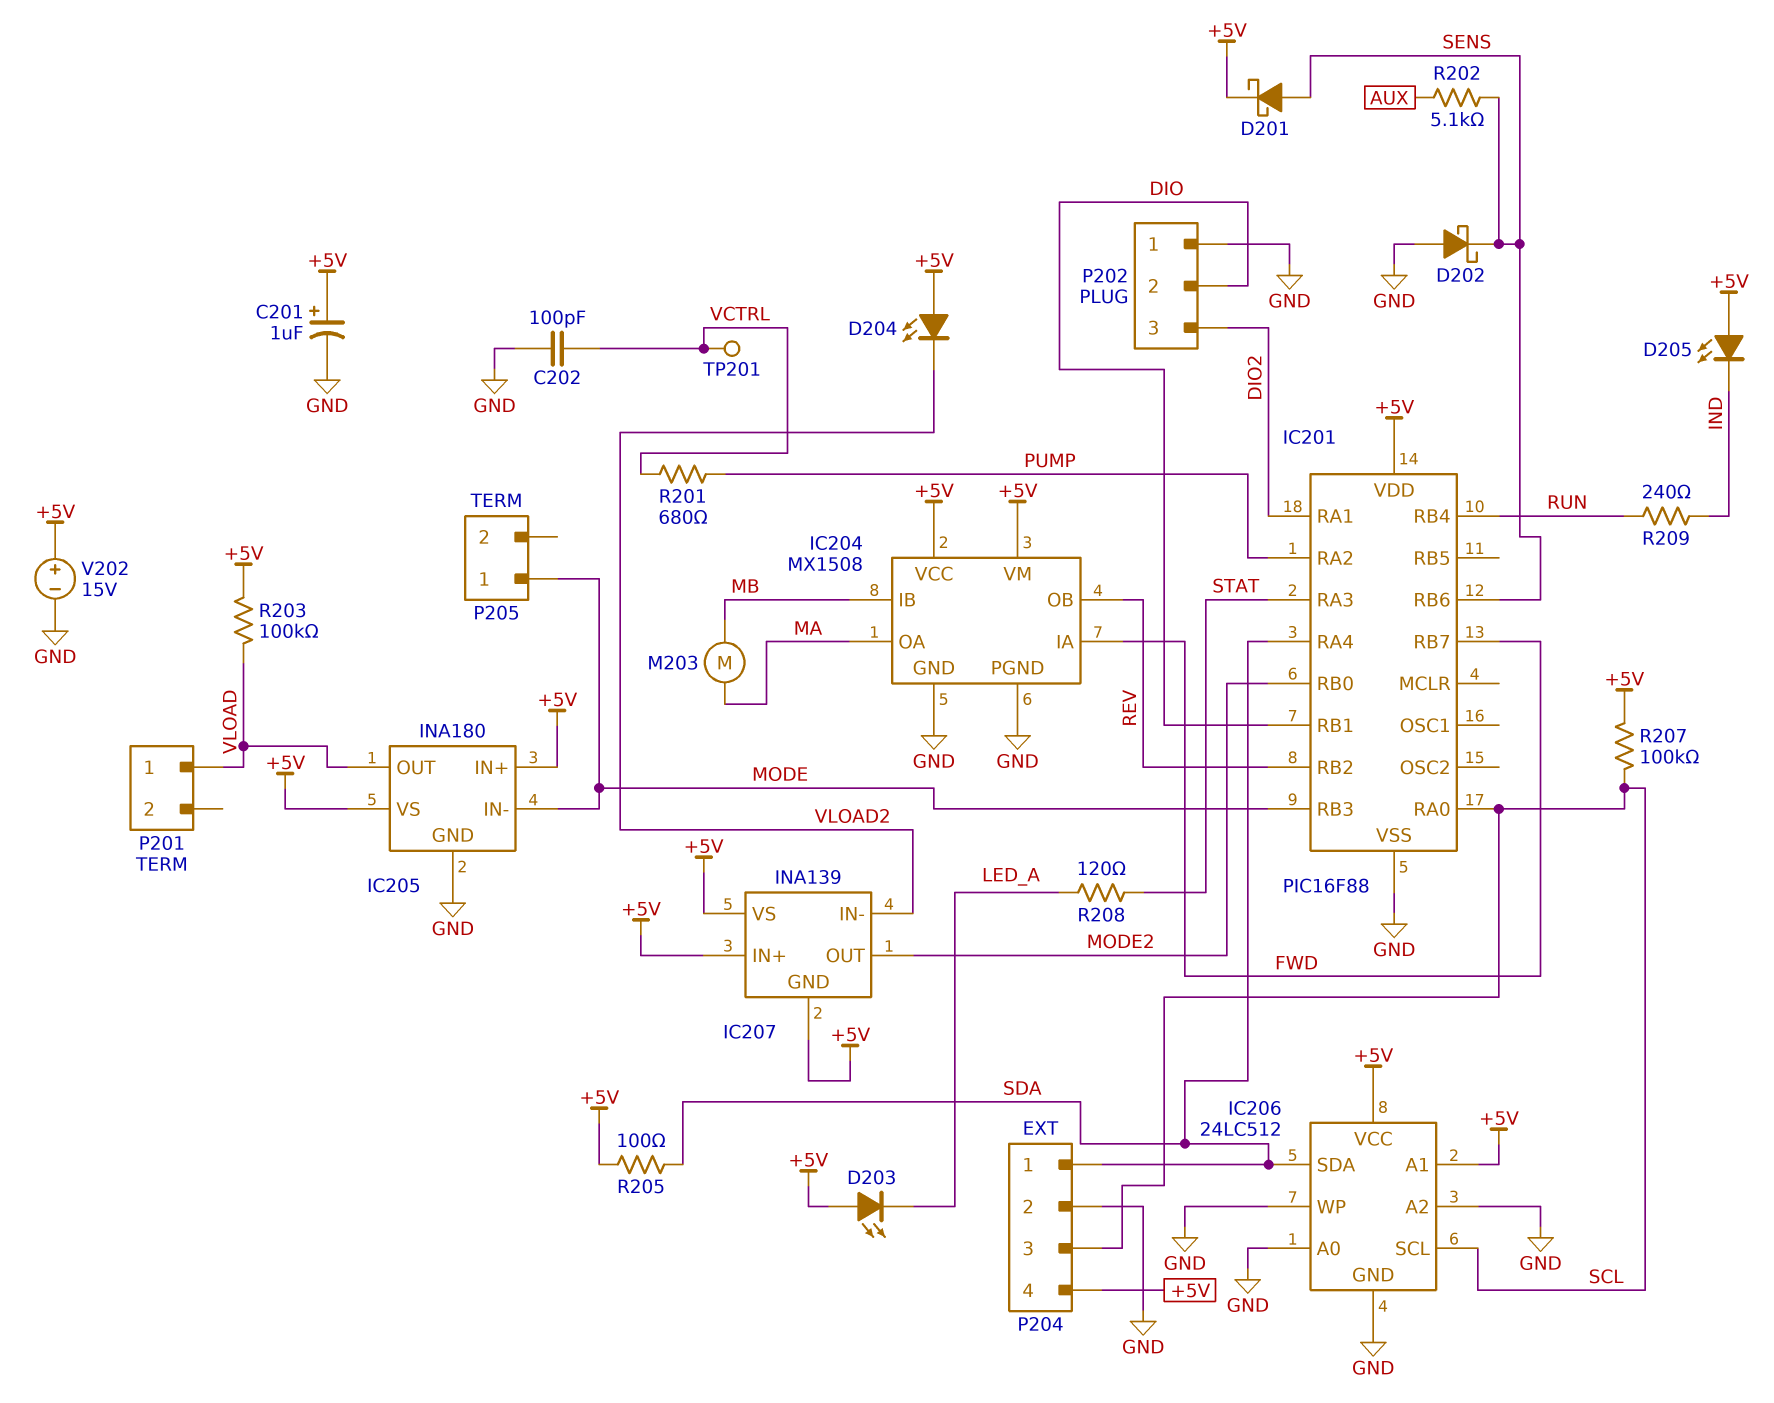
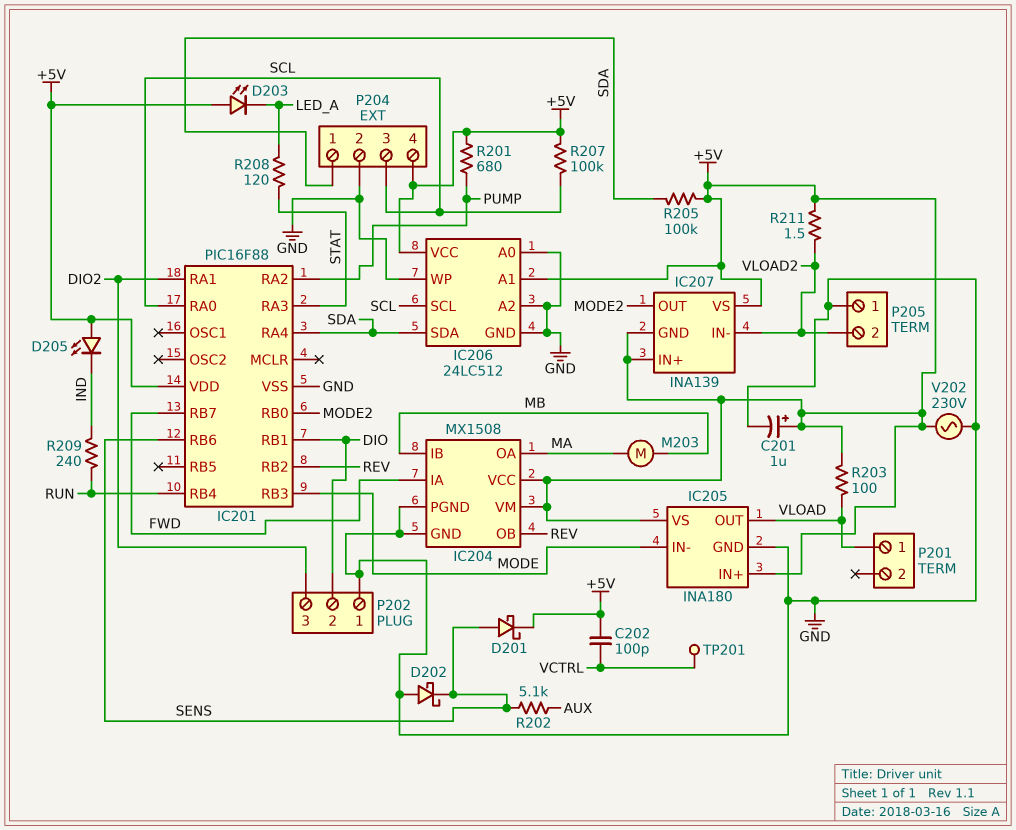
C202: 100pF (GND, VCTRL) -> 100pF (+5V, VCTRL)
D204: LED (A +5V, K VLOAD2) -> none
P205 pin 1: MODE -> GND
P205 pin 2: none -> VLOAD2
R201: 680 (PUMP, VCTRL) -> 680 (+5V, PUMP)
R203: 100k (+5V, VLOAD) -> 100 (+5V, VLOAD)
R205: 100 (+5V, SDA) -> 100k (+5V, SDA)
R211: none -> 1.5 (+5V, VLOAD2)
V202: 15V (plus +5V, minus GND) -> AC 230V (+5V, GND)

